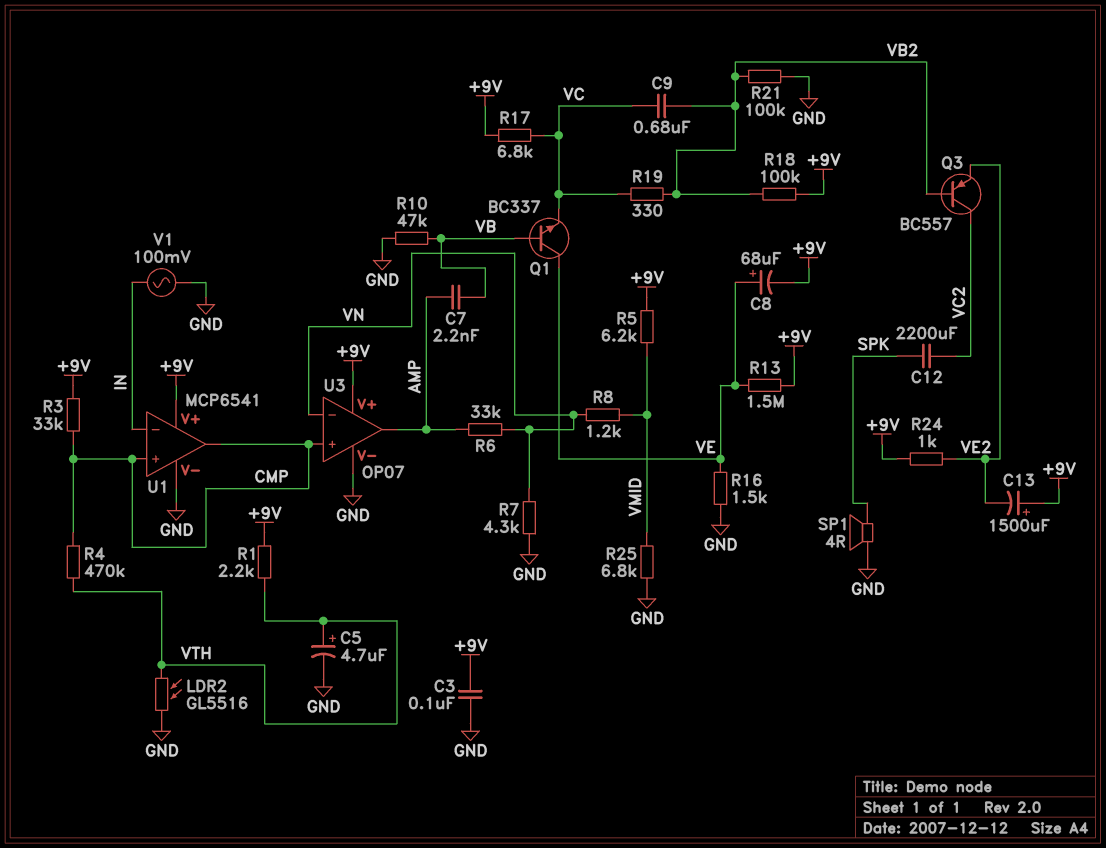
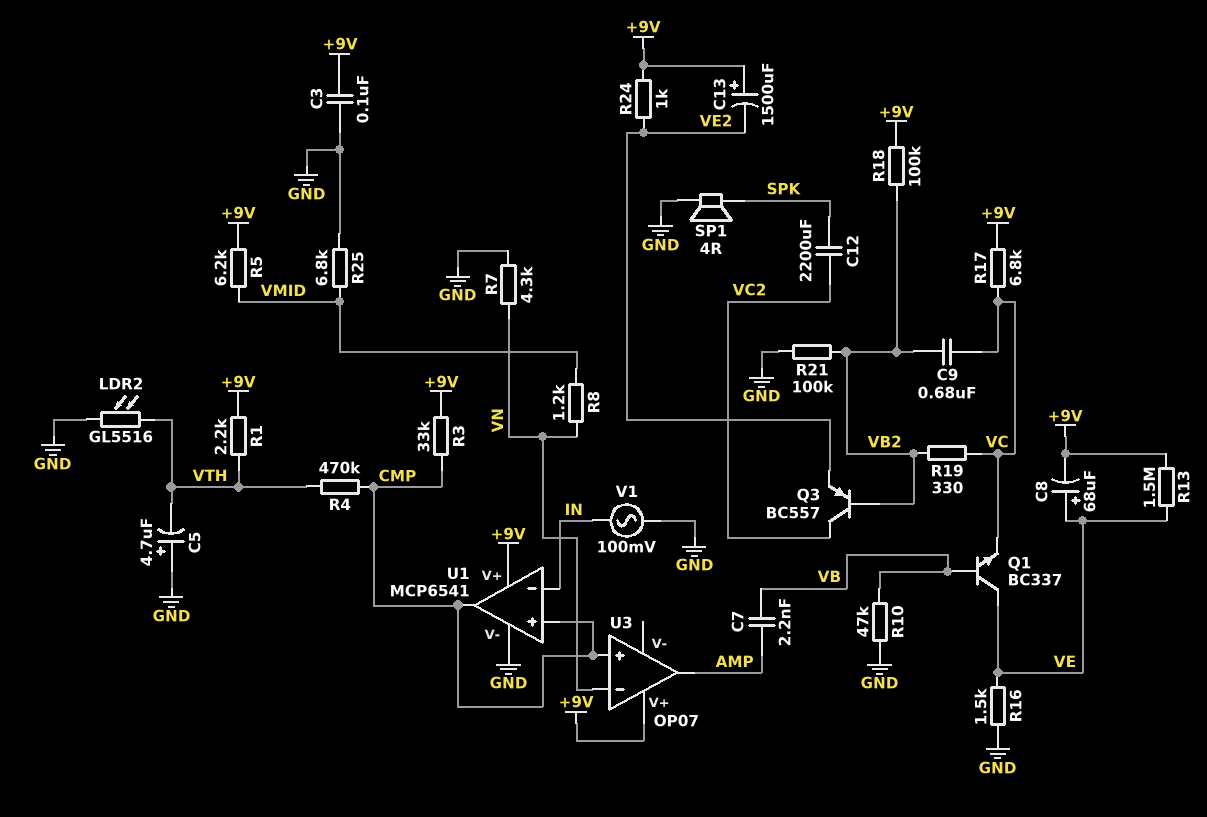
C5: 4.7uF (plus VTH, minus GND) -> 4.7uF (plus GND, minus VTH)
R6: 33k (AMP, VN) -> none
U3 pin V-: GND -> none

